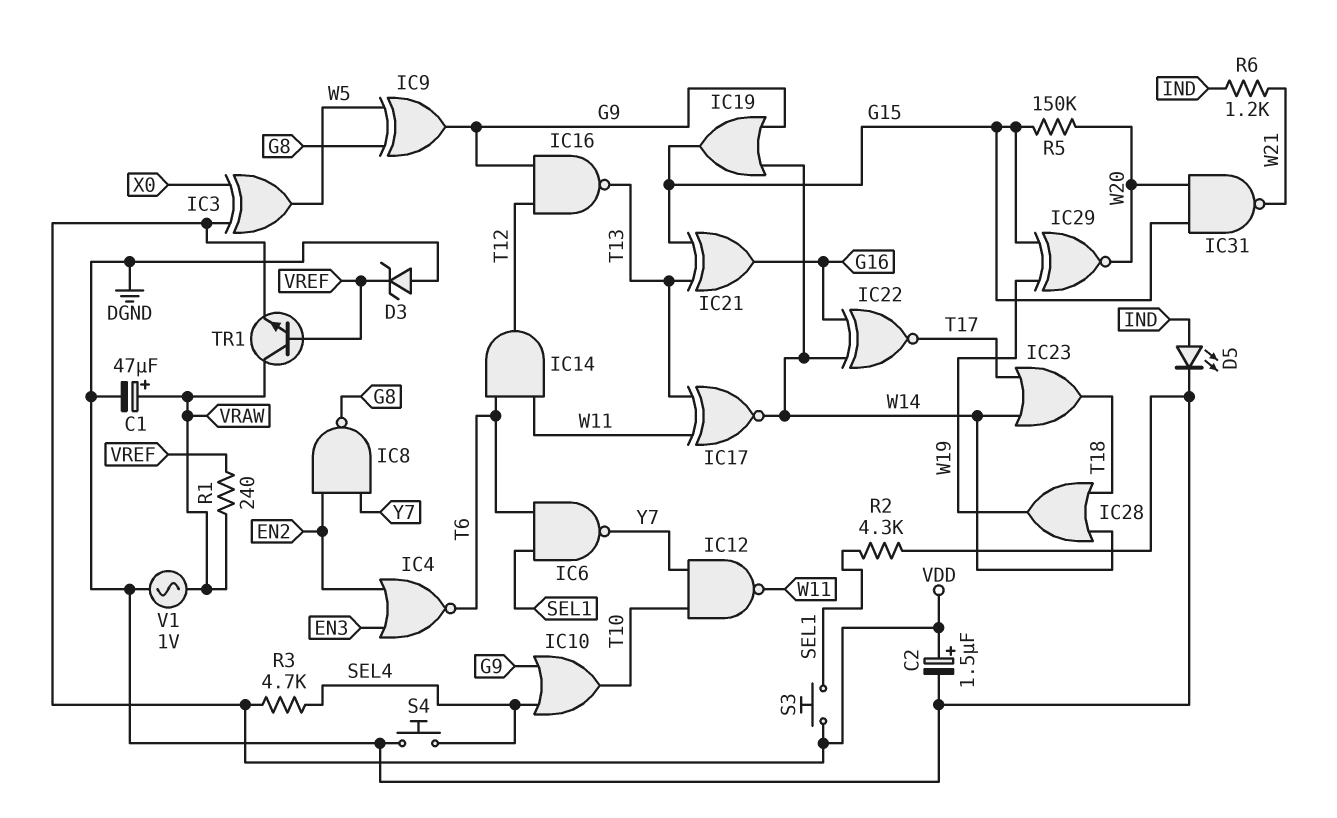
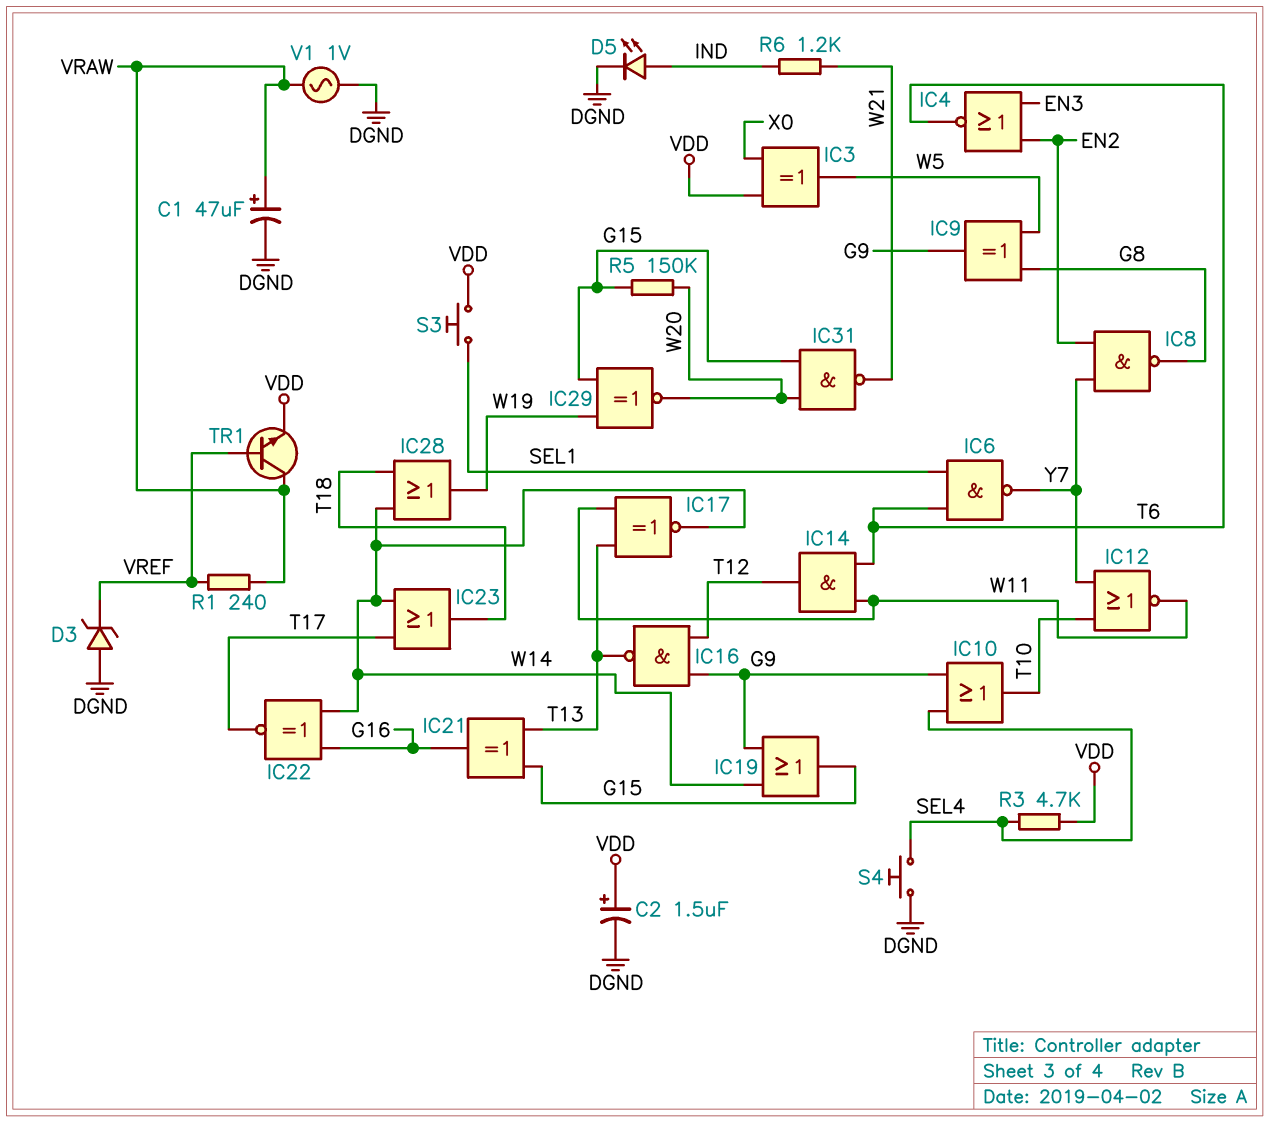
IC12: NAND (in T10, in Y7, out W11) -> NOR (in T10, in Y7, out W11)
R2: 4.3k (DGND, SEL1) -> none

